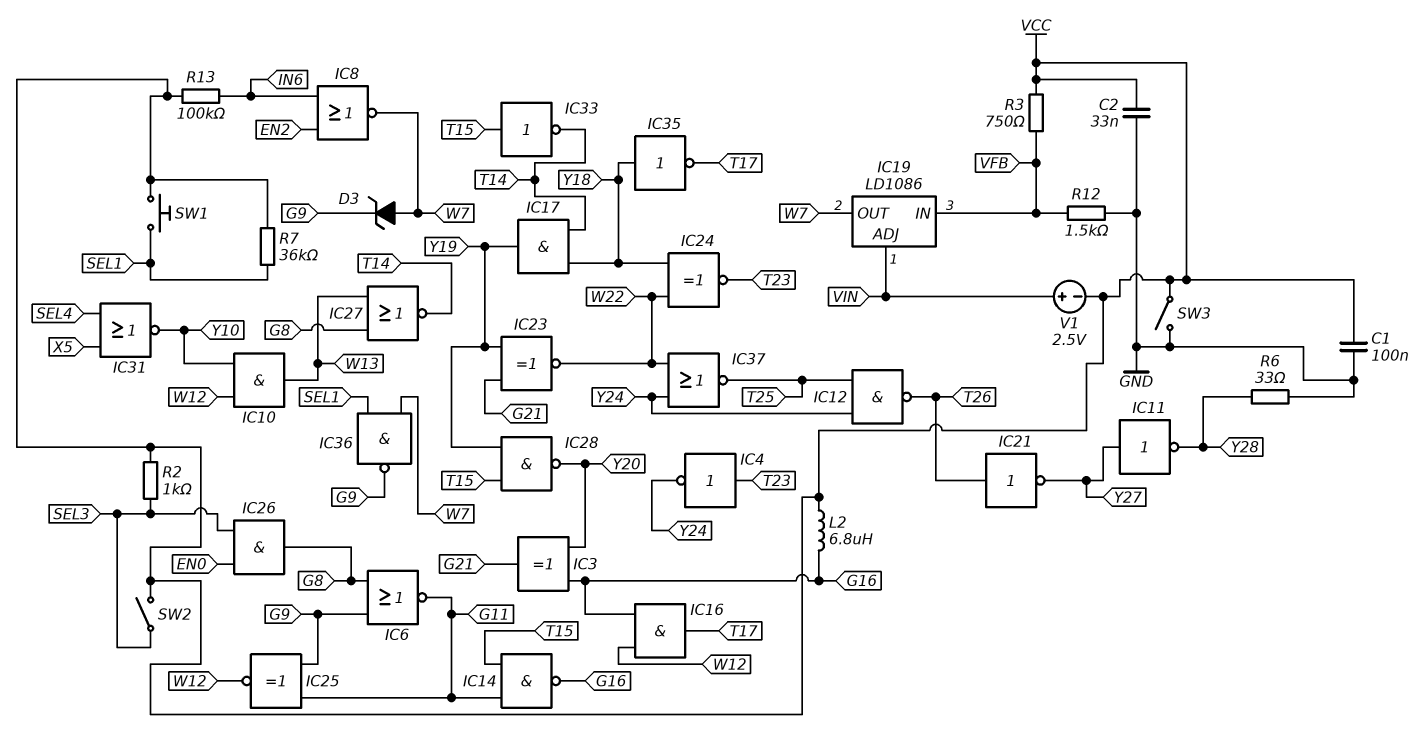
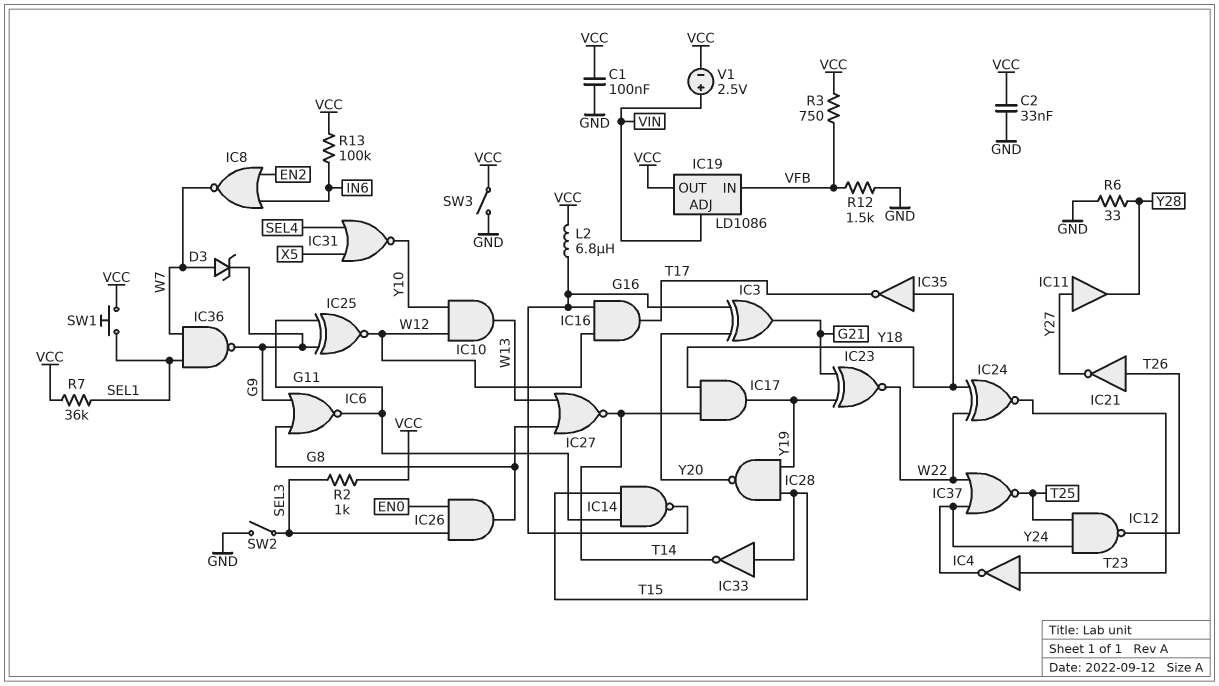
IC11: NOT (in Y27, out Y28) -> buffer (in Y27, out Y28)
IC19 pin OUT: W7 -> VCC
SW2: switch (SEL3, VCC) -> switch (GND, SEL3)

